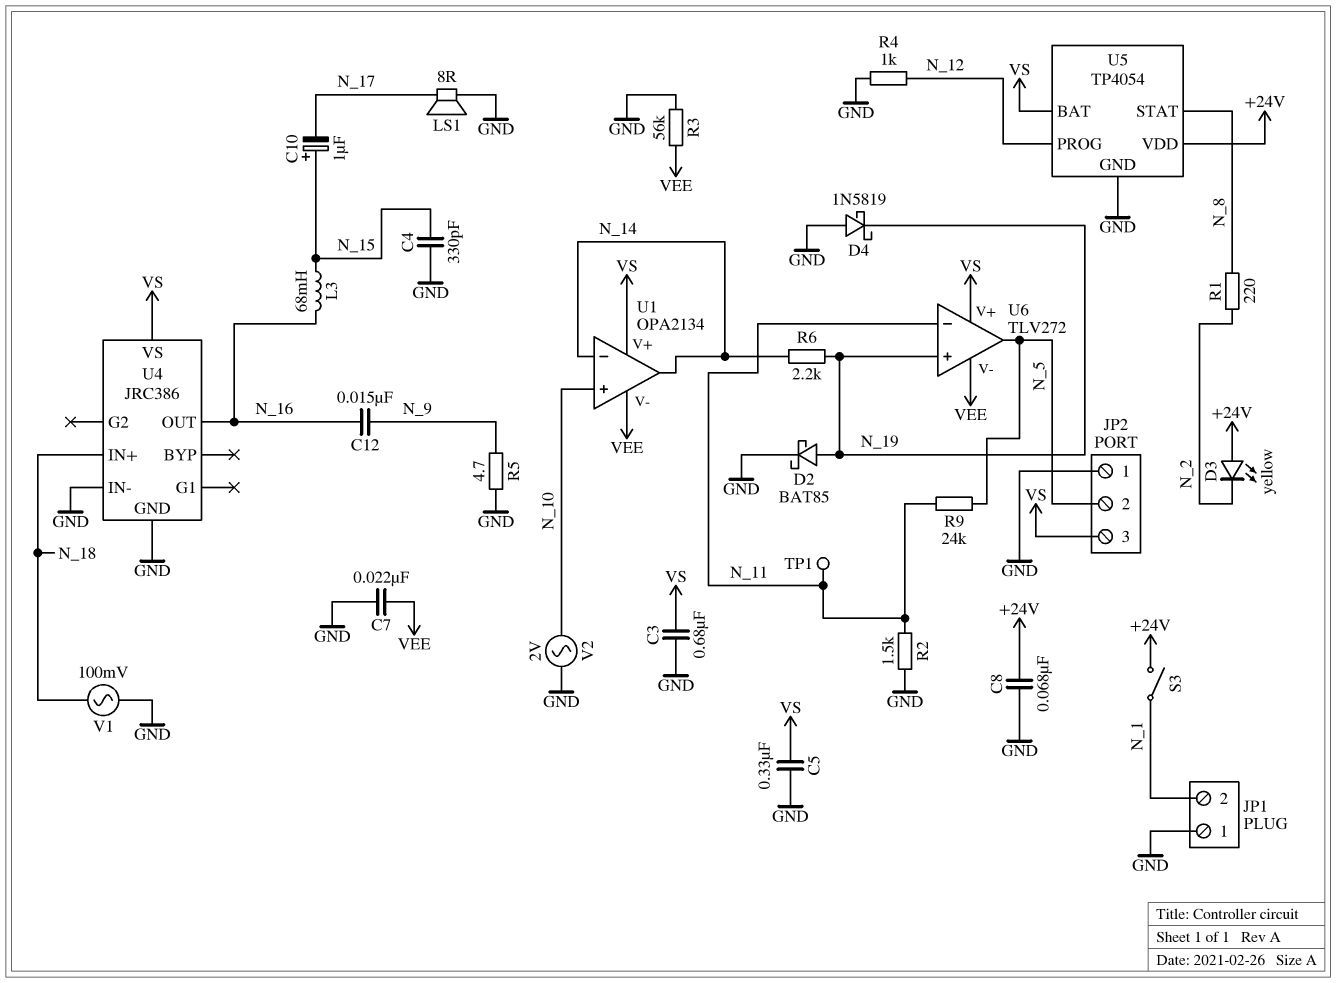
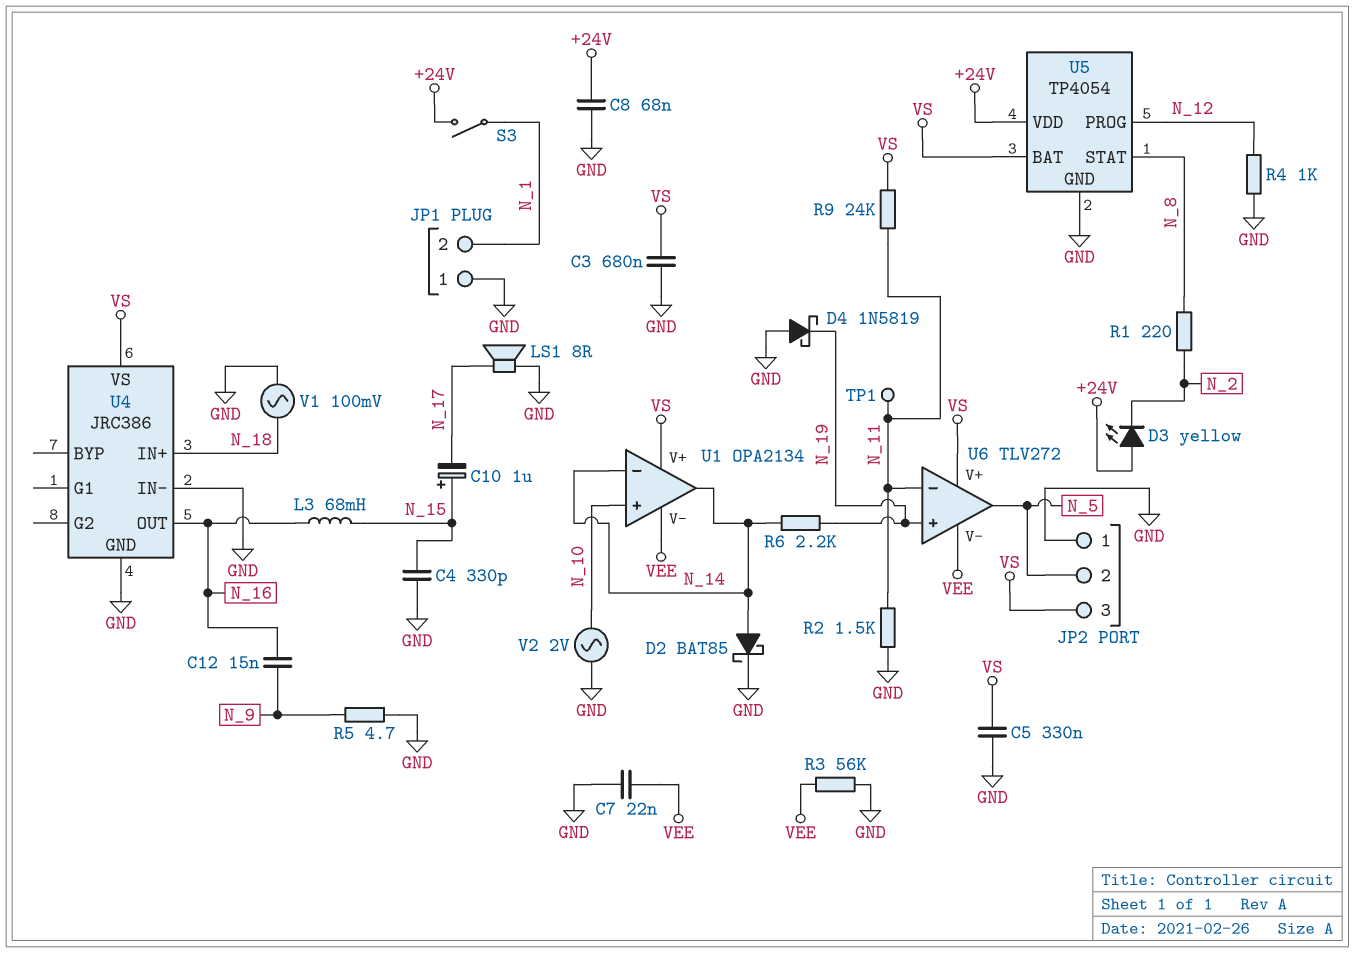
D2: schottky BAT85 (A N_19, K GND) -> schottky BAT85 (A N_14, K GND)
R9: 24k (N_5, N_11) -> 24k (N_11, VS)

